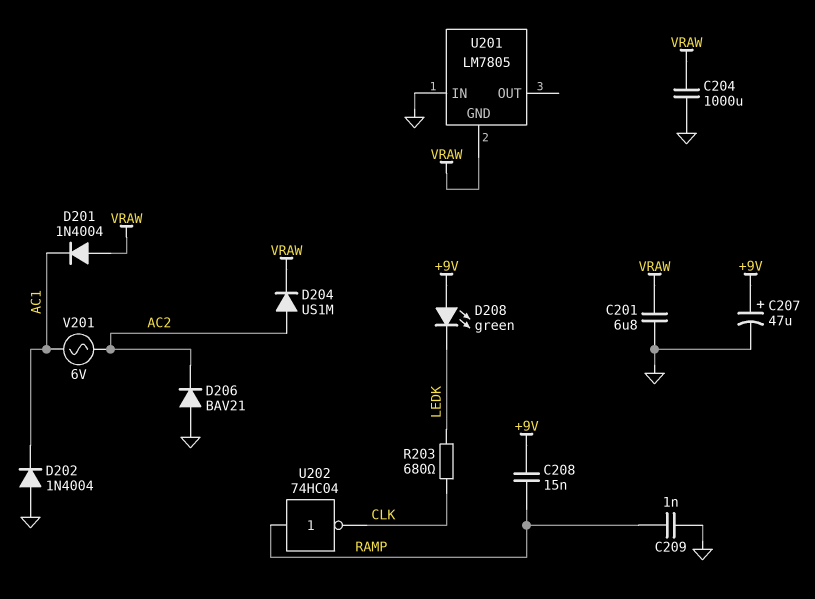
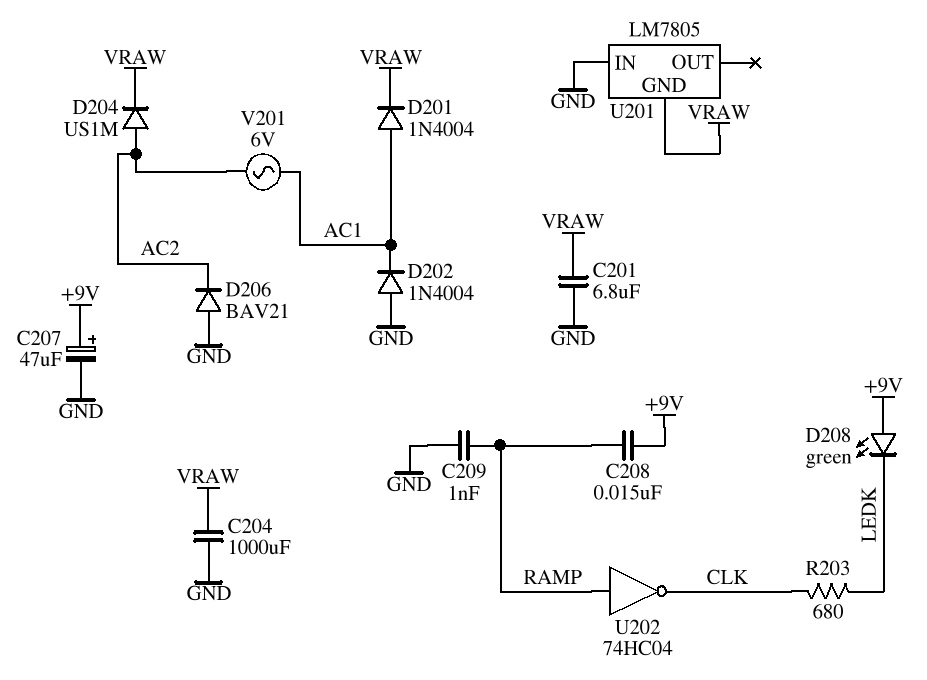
D201: diode 1N4004 (A VRAW, K AC1) -> diode 1N4004 (A AC1, K VRAW)

